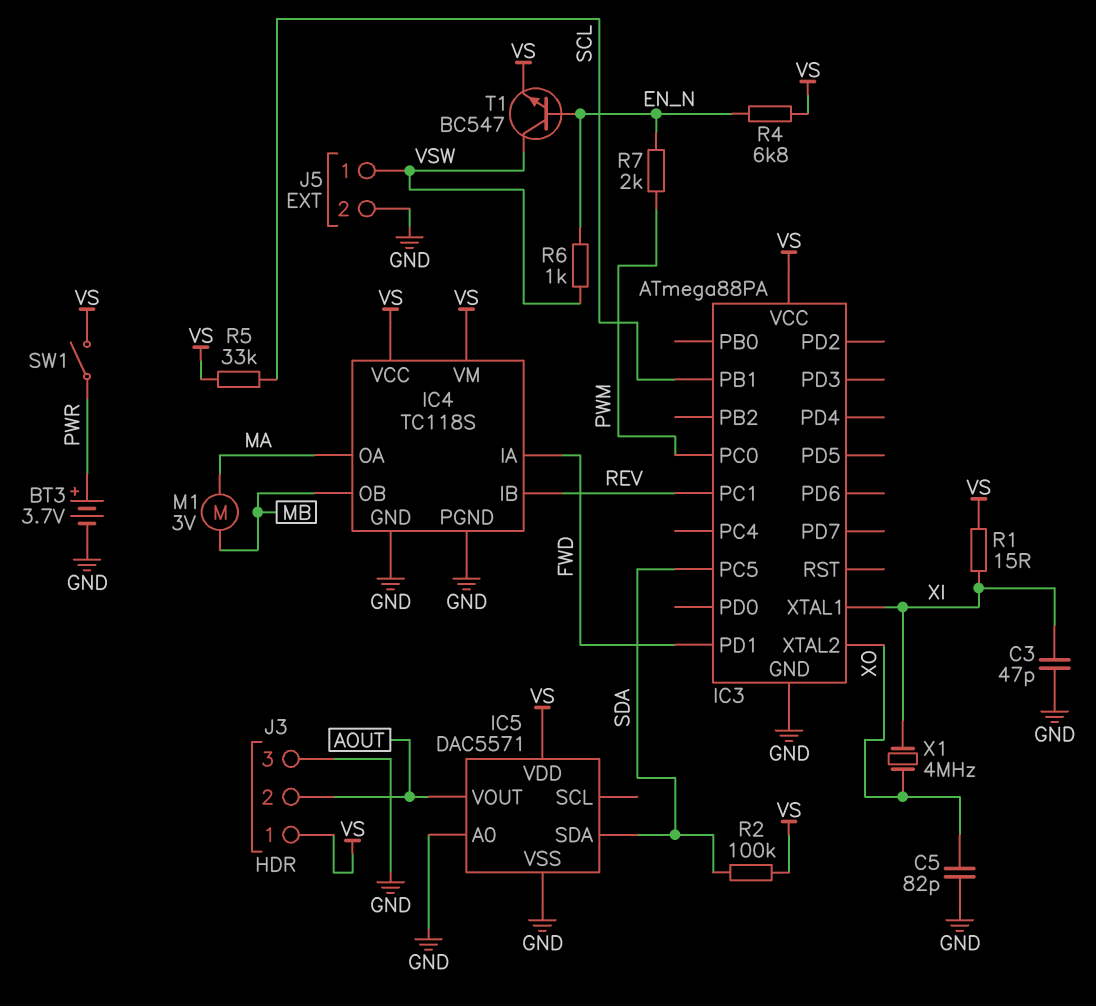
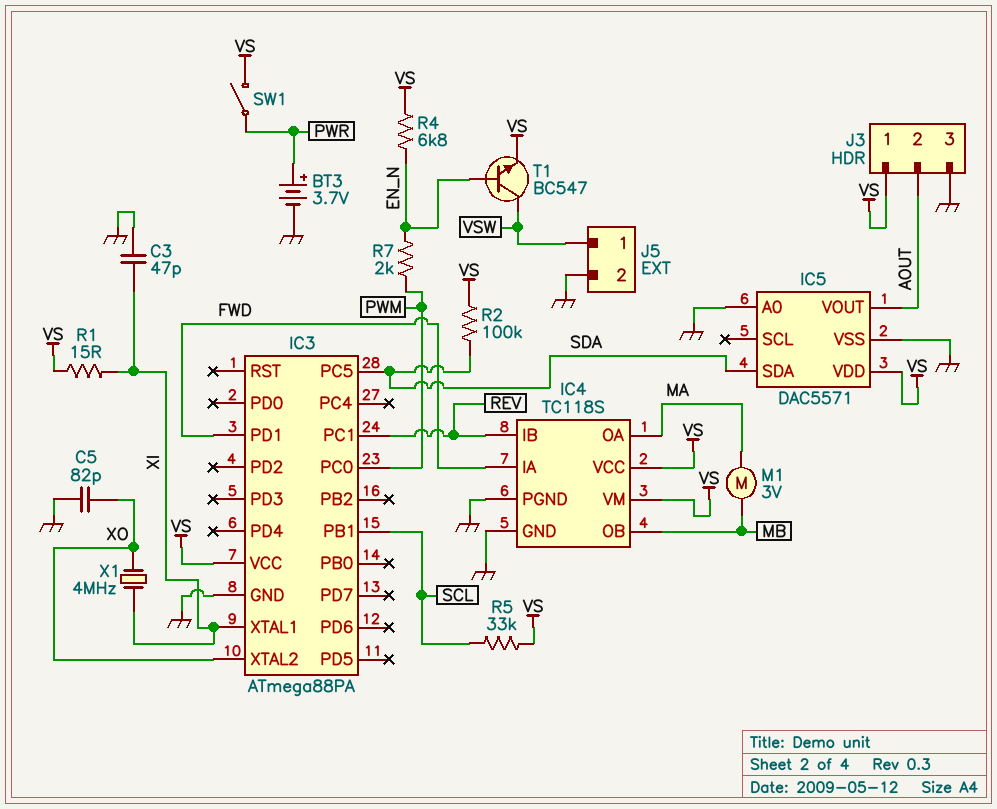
R6: 1k (EN_N, VSW) -> none

